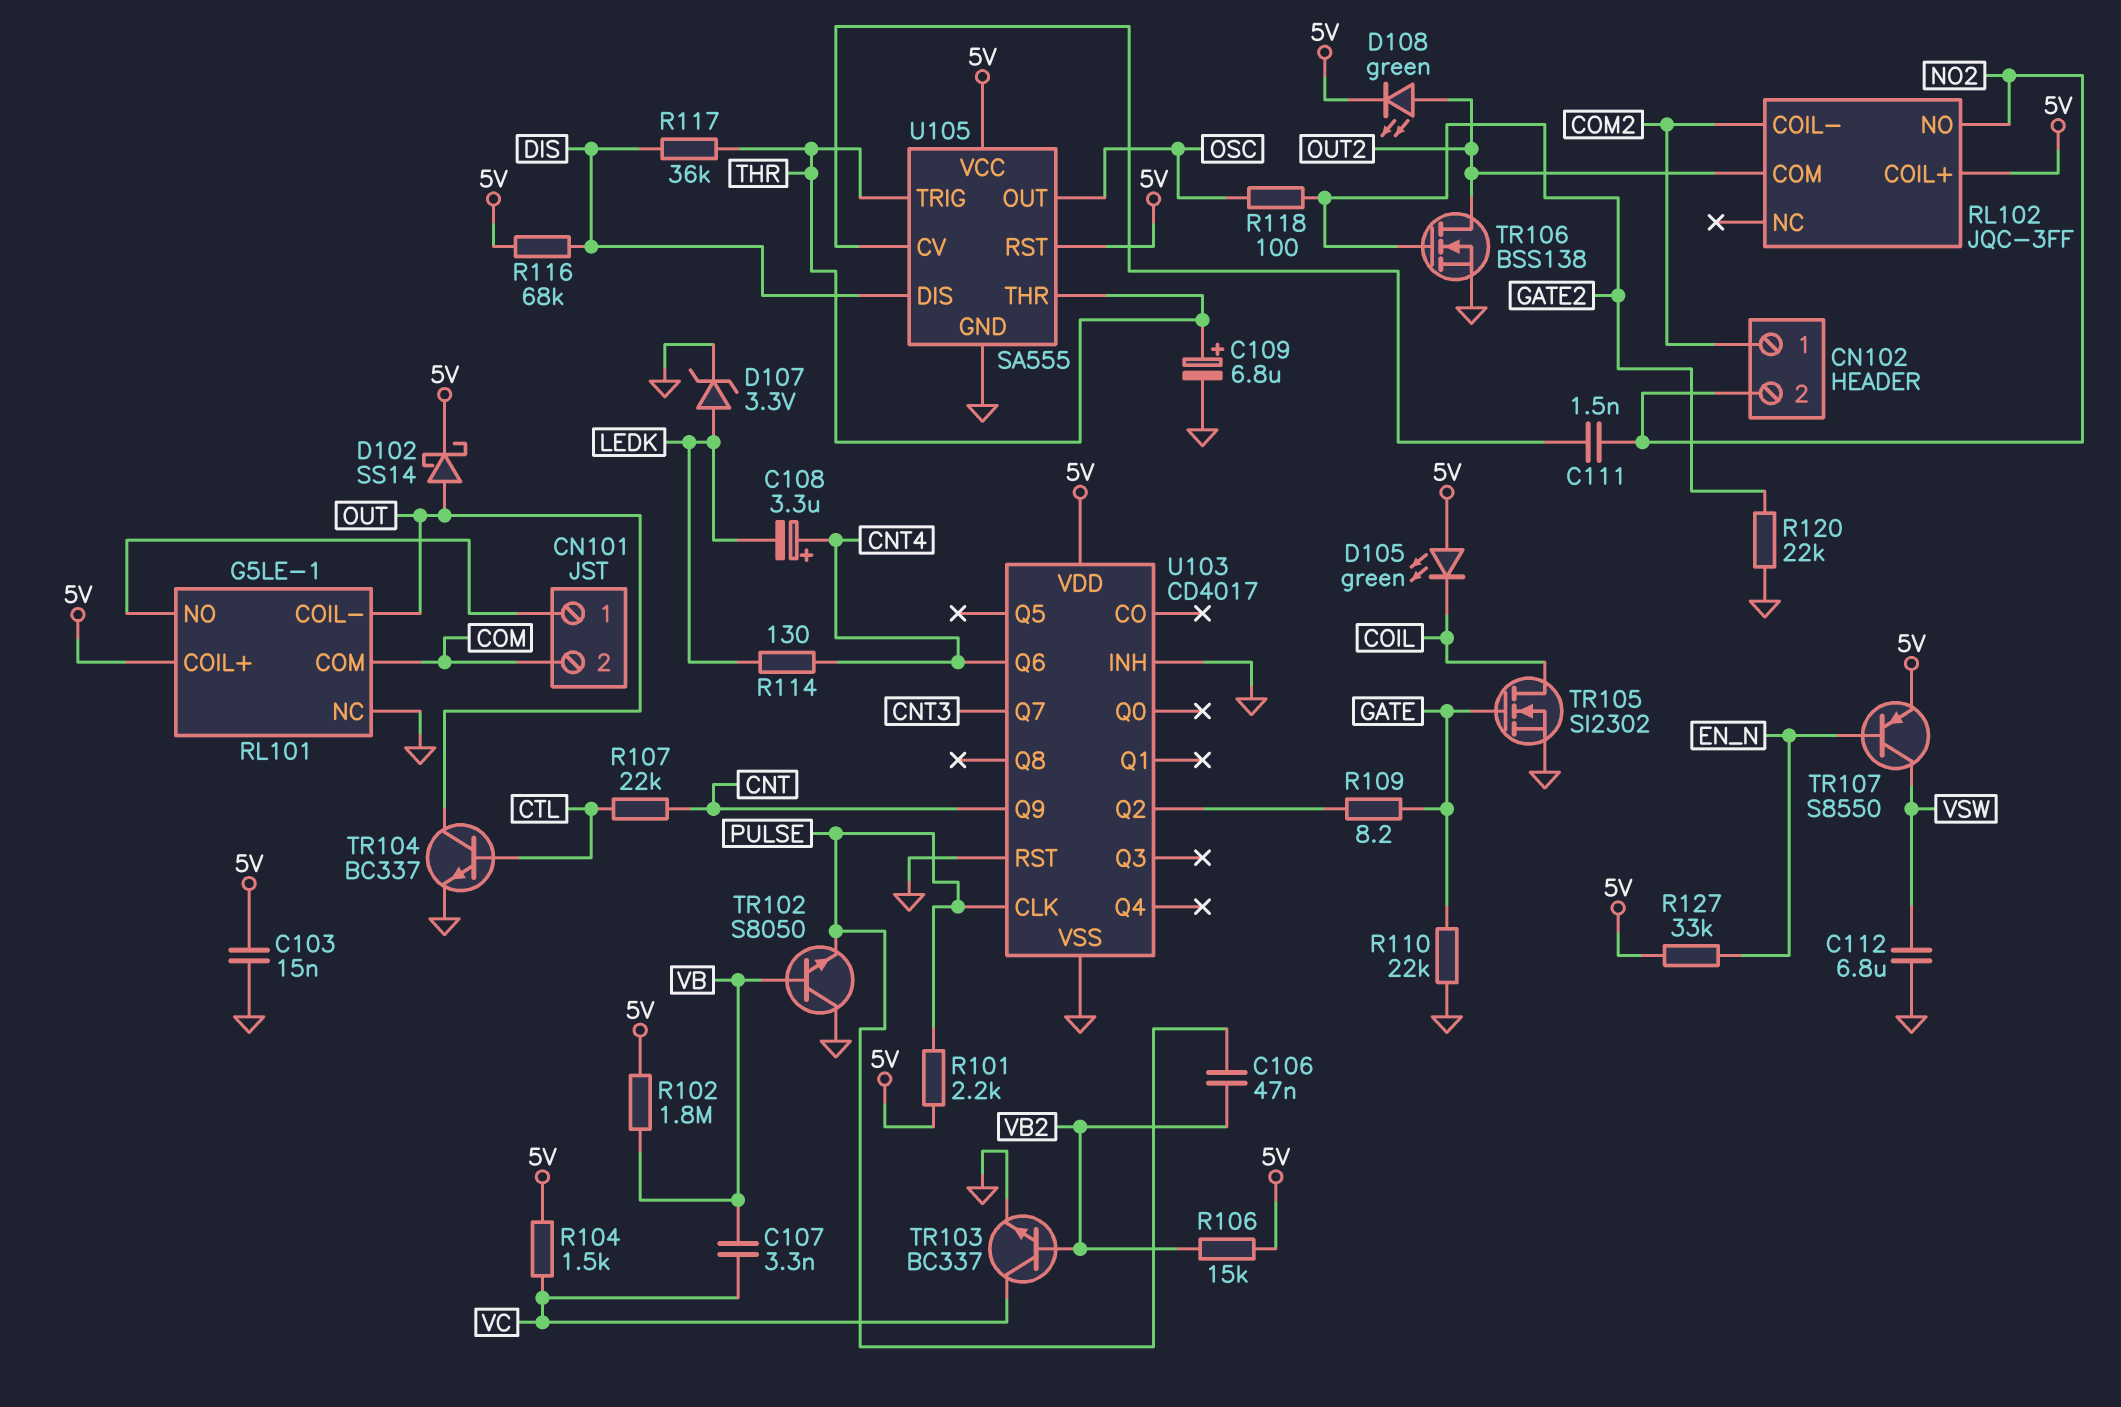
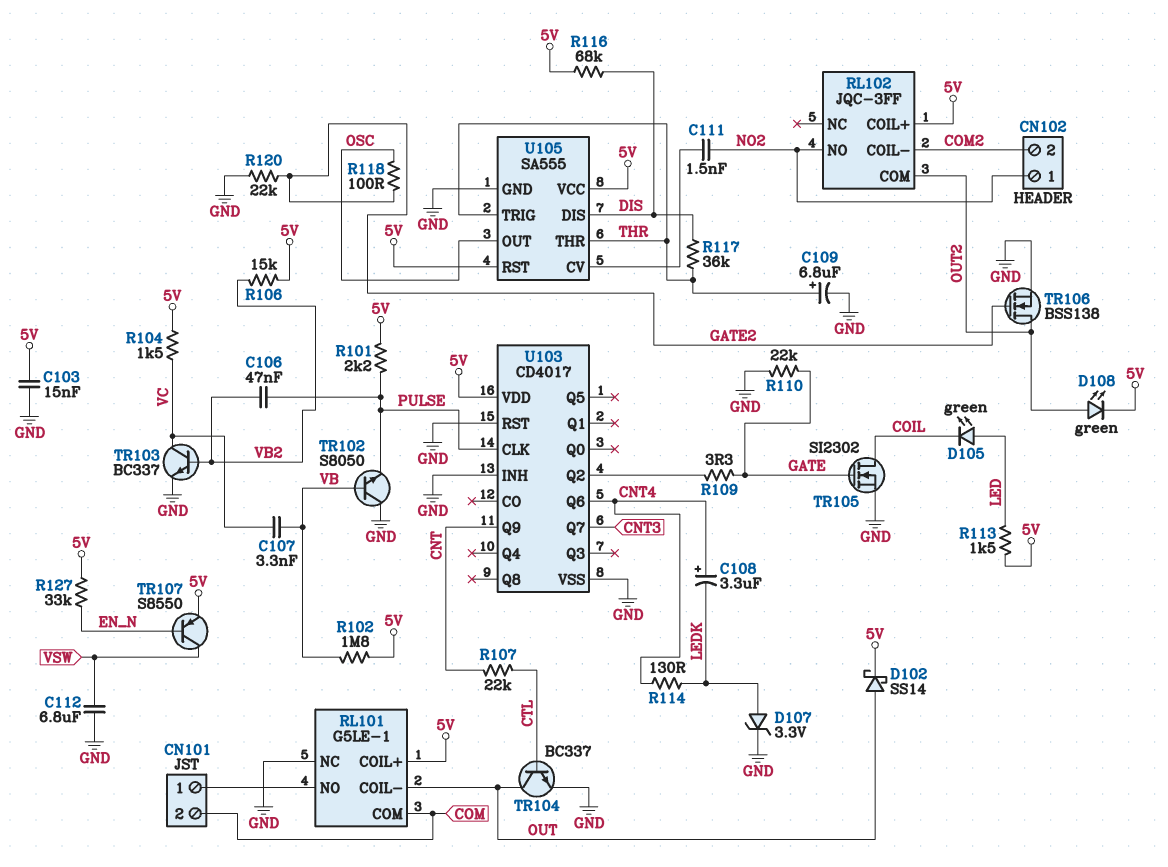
CN102 pin 1: COM2 -> NO2
CN102 pin 2: NO2 -> COM2
D105: LED green (A 5V, K COIL) -> LED green (A LED, K COIL)
R109: 8.2 (GATE, U103/Q2) -> 3.3 (GATE, U103/Q2)
R113: none -> 1.5k (5V, LED)

